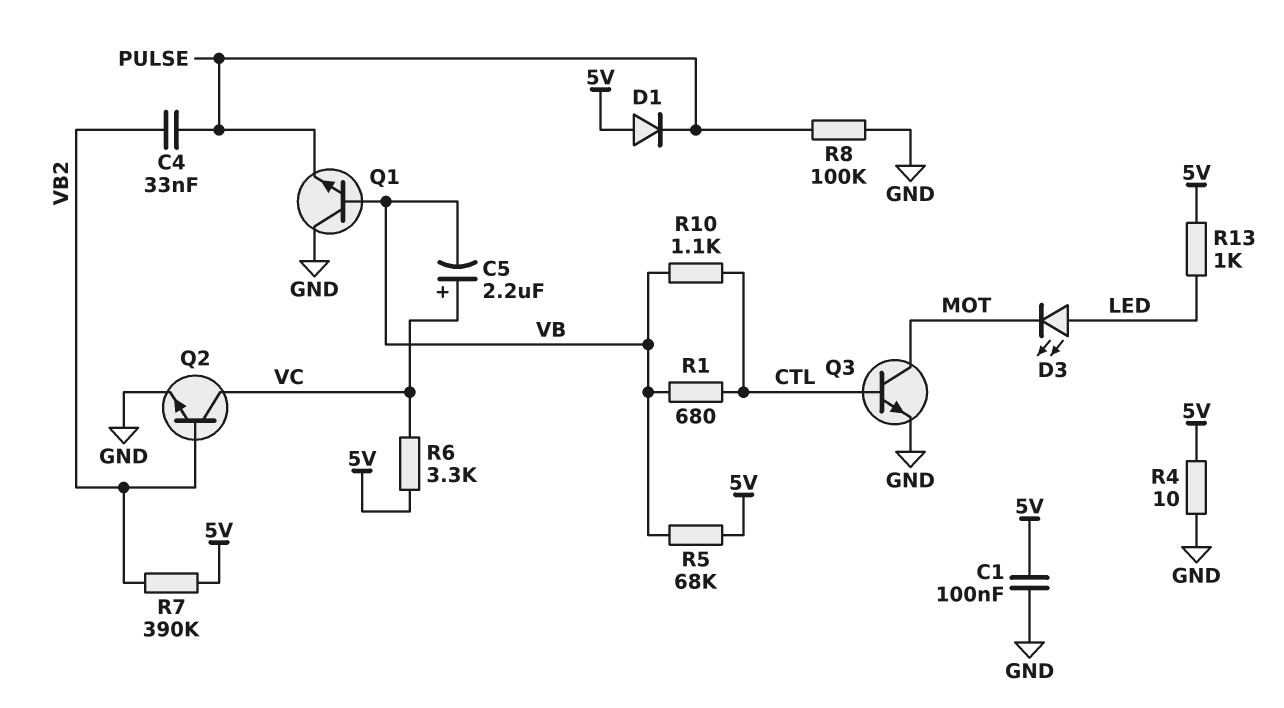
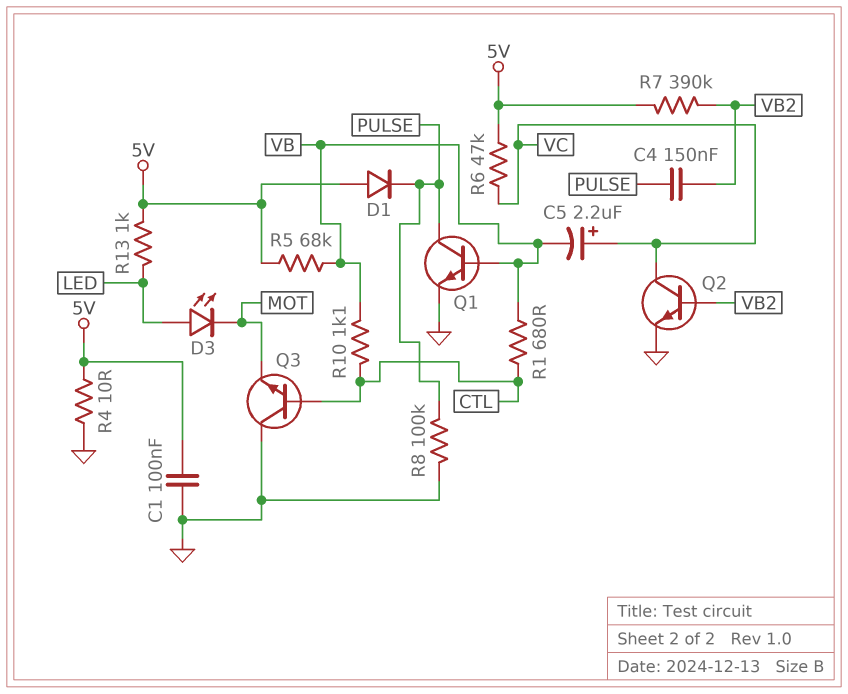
C4: 33nF (PULSE, VB2) -> 150nF (PULSE, VB2)
Q1: NPN (B VB, C GND, E PULSE) -> NPN (B VB, C PULSE, E GND)
Q3: NPN (B CTL, C MOT, E GND) -> NPN (B CTL, C GND, E MOT)
R6: 3.3k (5V, VC) -> 47k (5V, VC)

